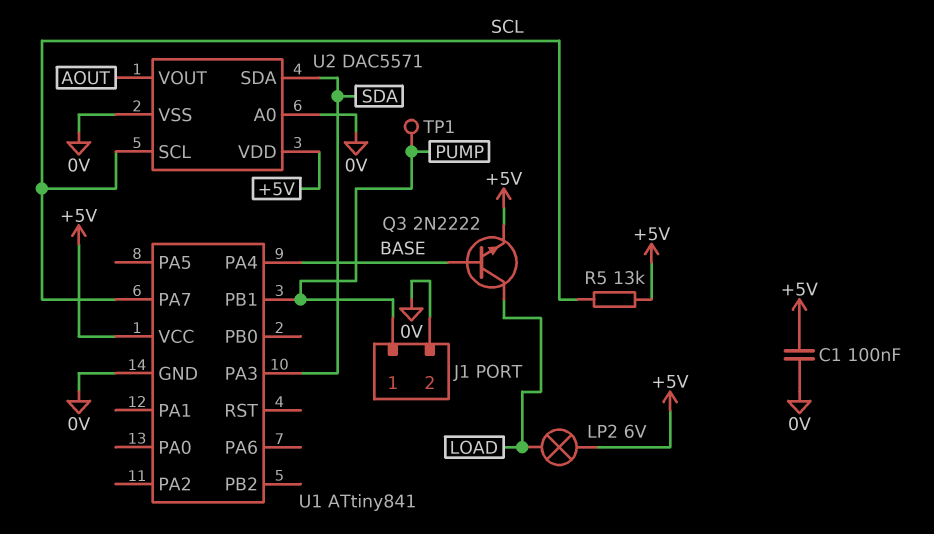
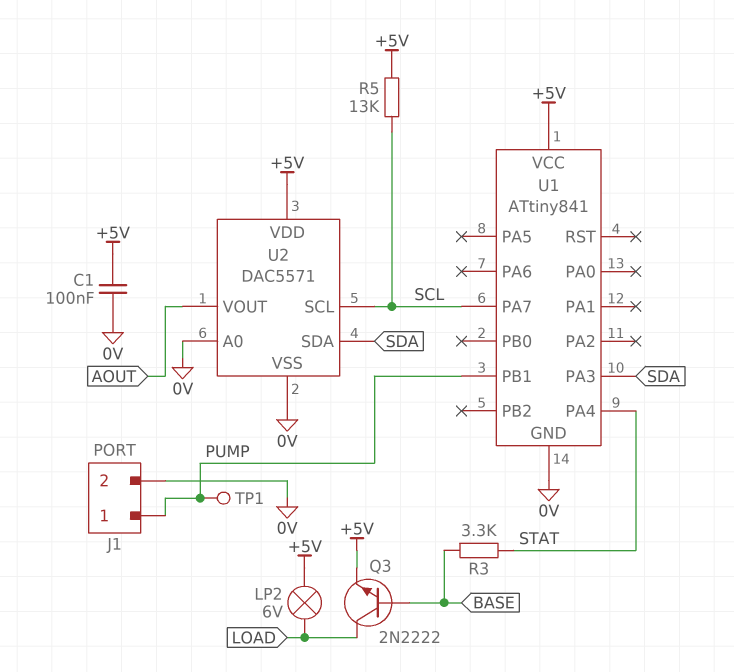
R3: none -> 3.3k (BASE, STAT)
U1 pin PA4: BASE -> STAT

